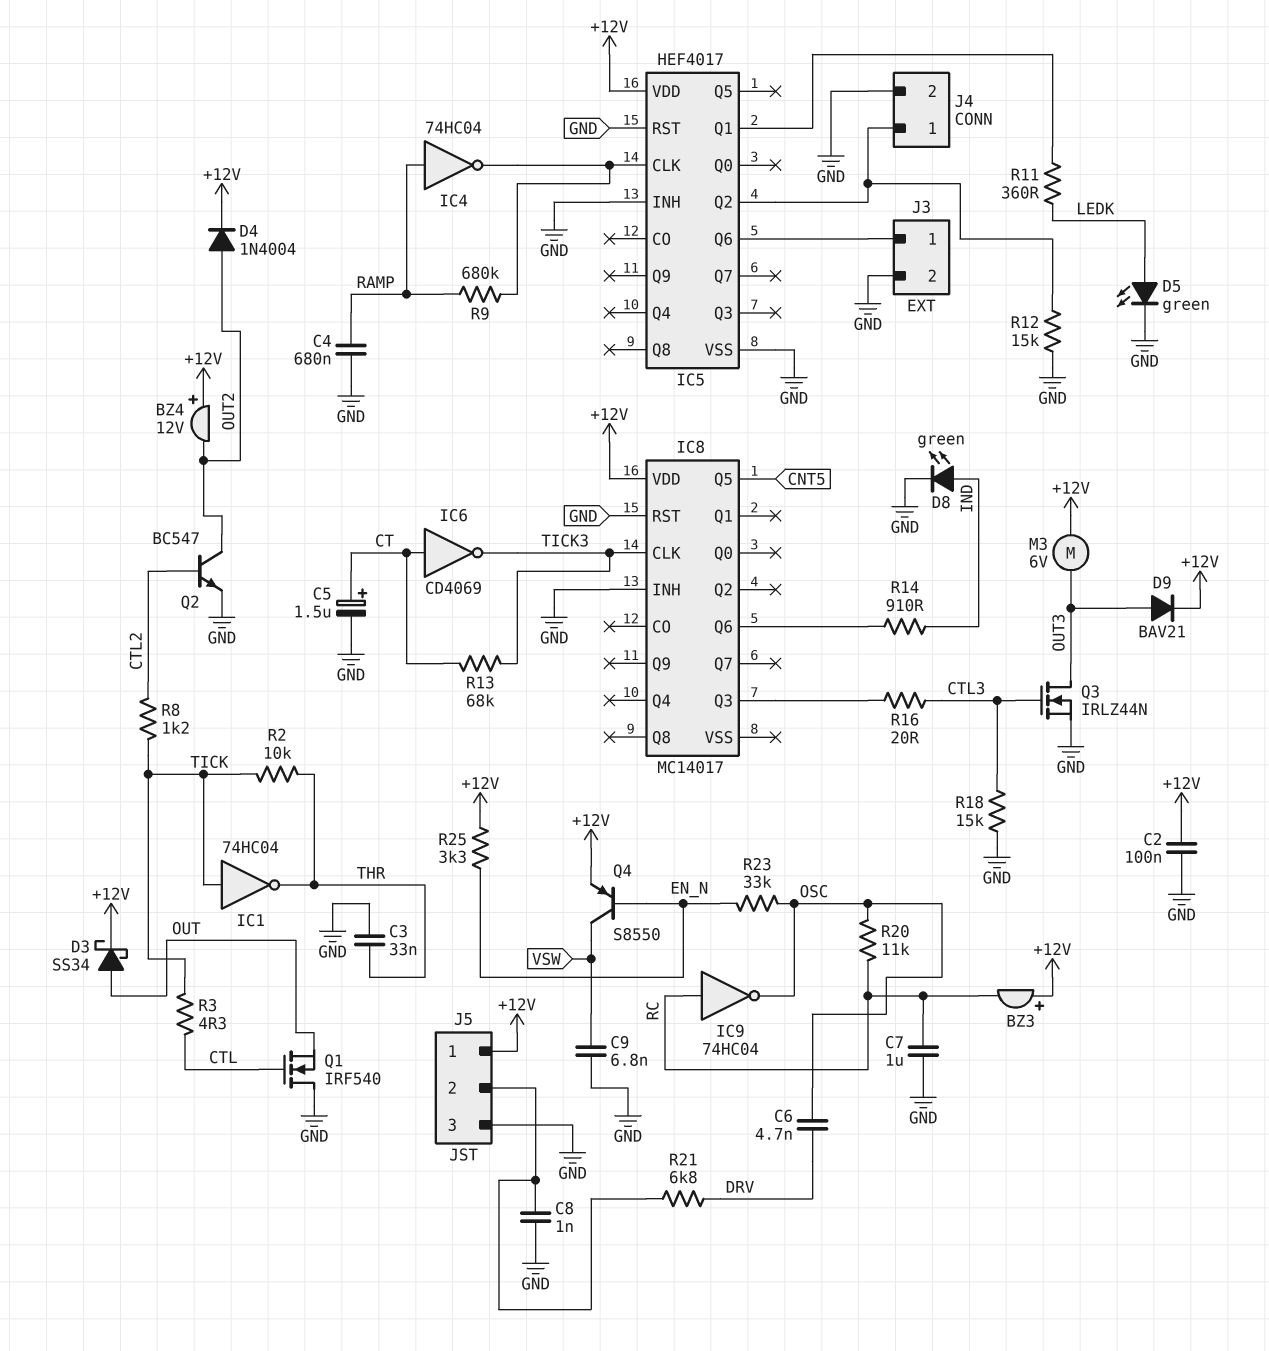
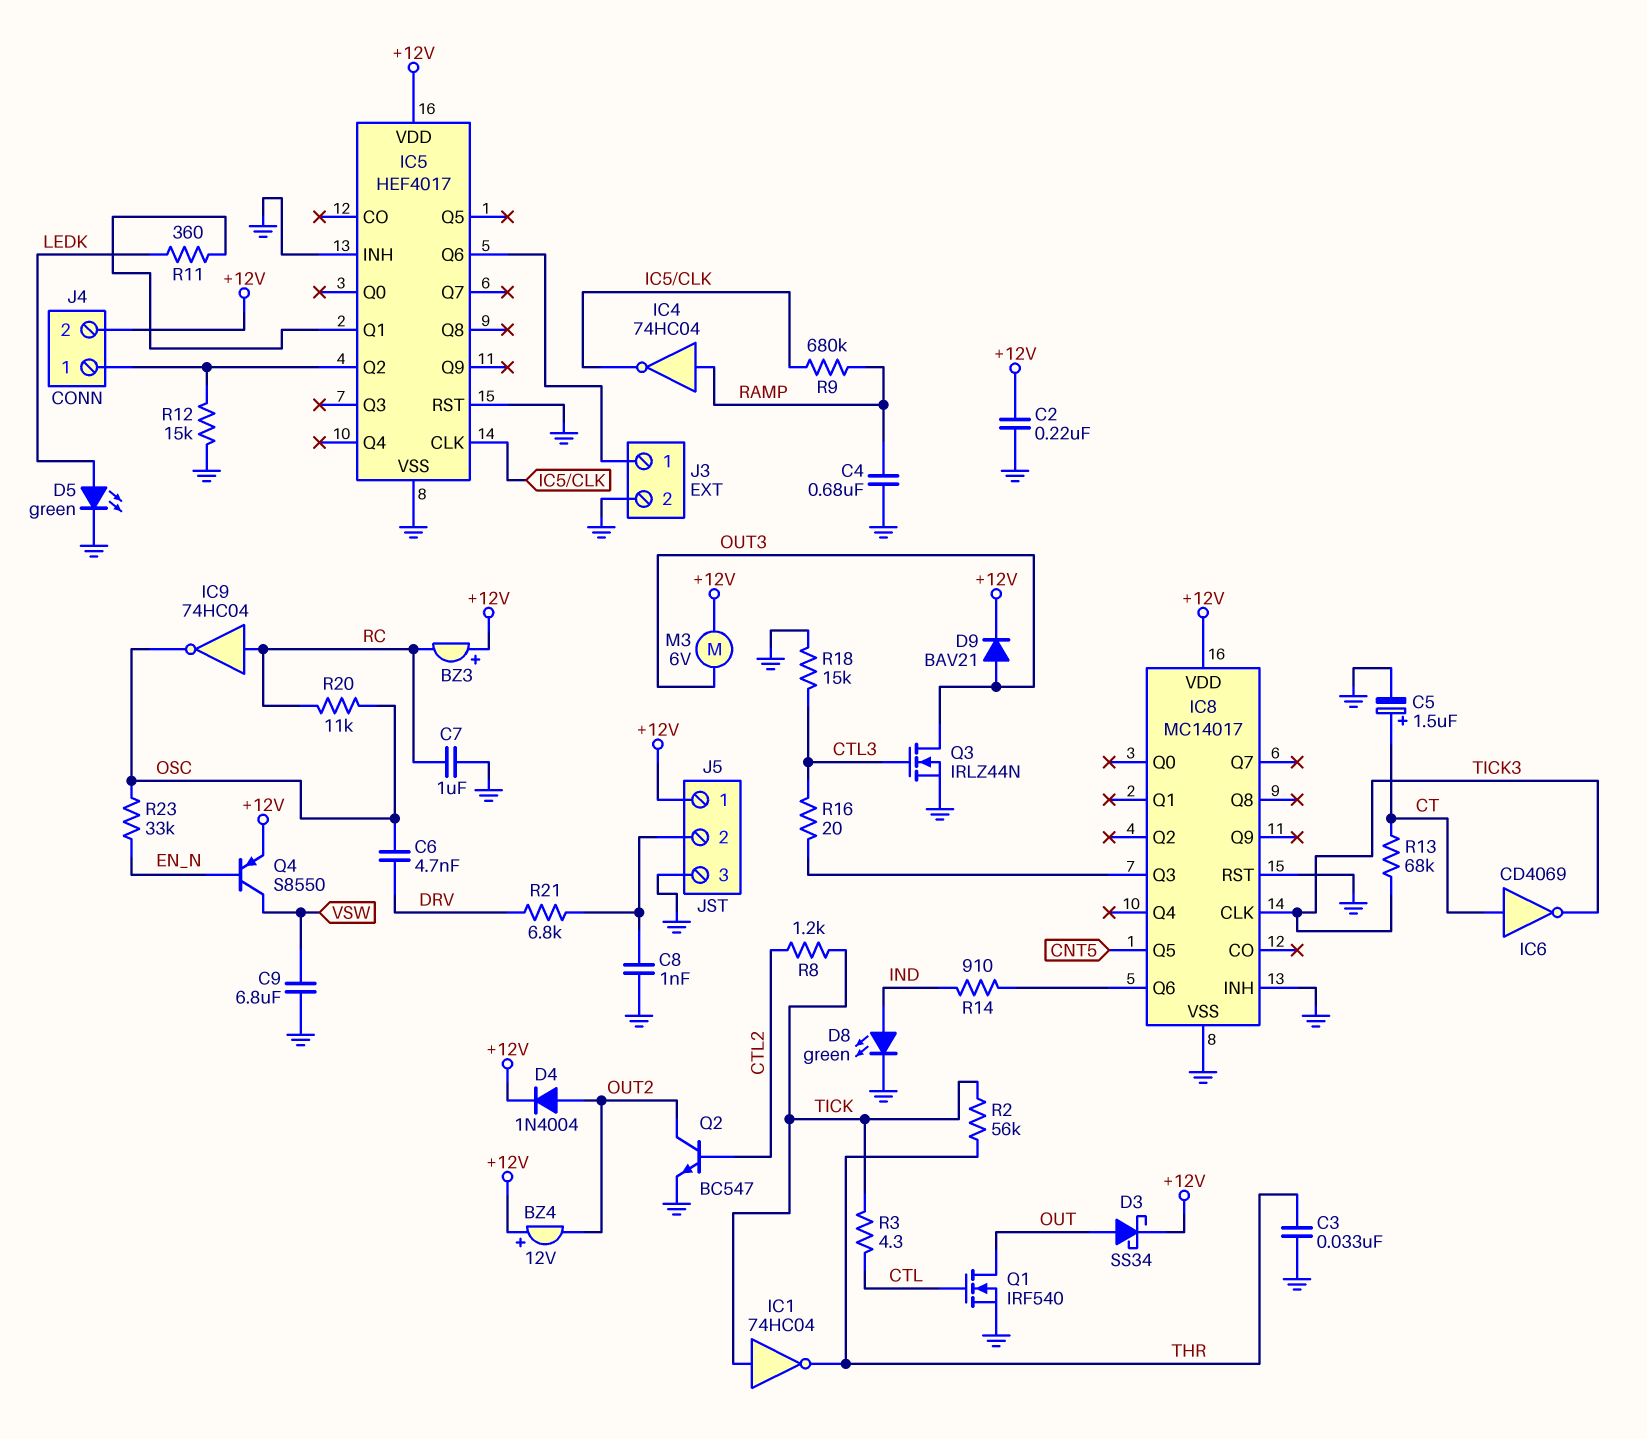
C2: 100nF (+12V, GND) -> 220nF (+12V, GND)
C9: 6.8nF (GND, VSW) -> 6.8uF (GND, VSW)
IC8 pin VSS: none -> GND
J4 pin 2: GND -> +12V
Q1: NMOS IRF540 (G CTL, D GND, S OUT) -> NMOS IRF540 (G CTL, D OUT, S GND)
R2: 10k (THR, TICK) -> 56k (THR, TICK)
R25: 3.3k (+12V, EN_N) -> none

